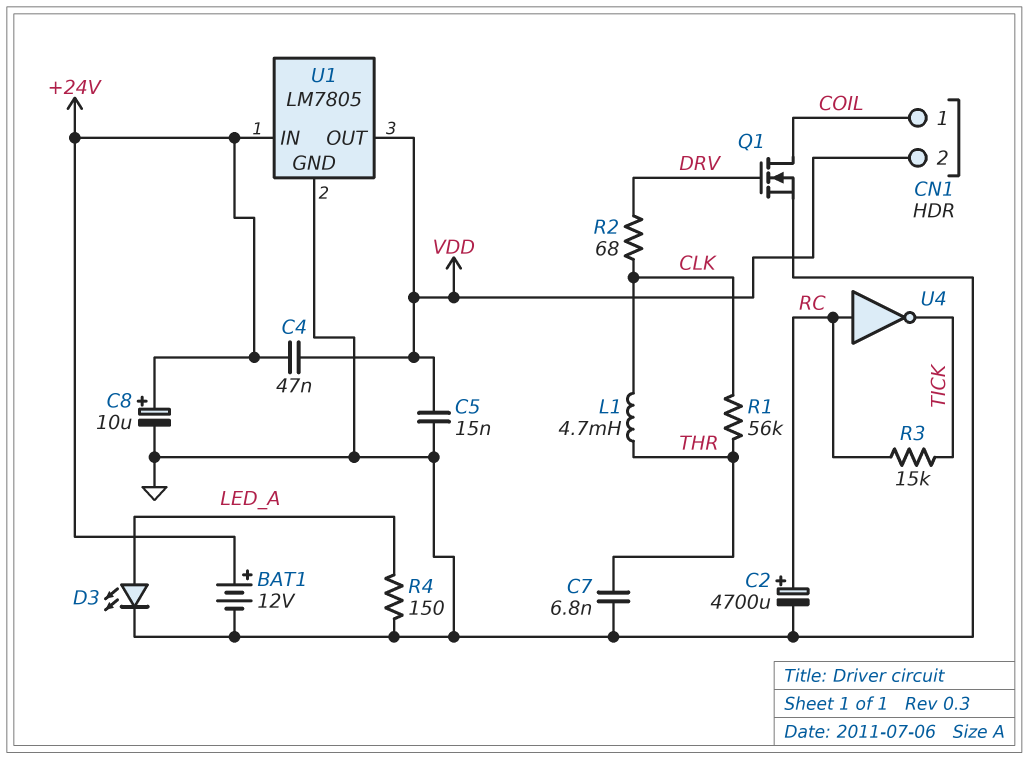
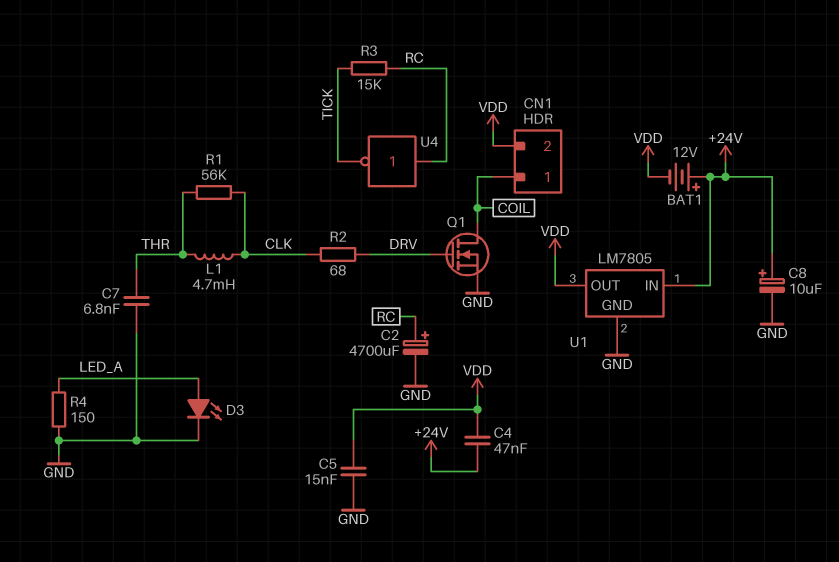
BAT1: 12V (plus +24V, minus GND) -> 12V (plus +24V, minus VDD)

